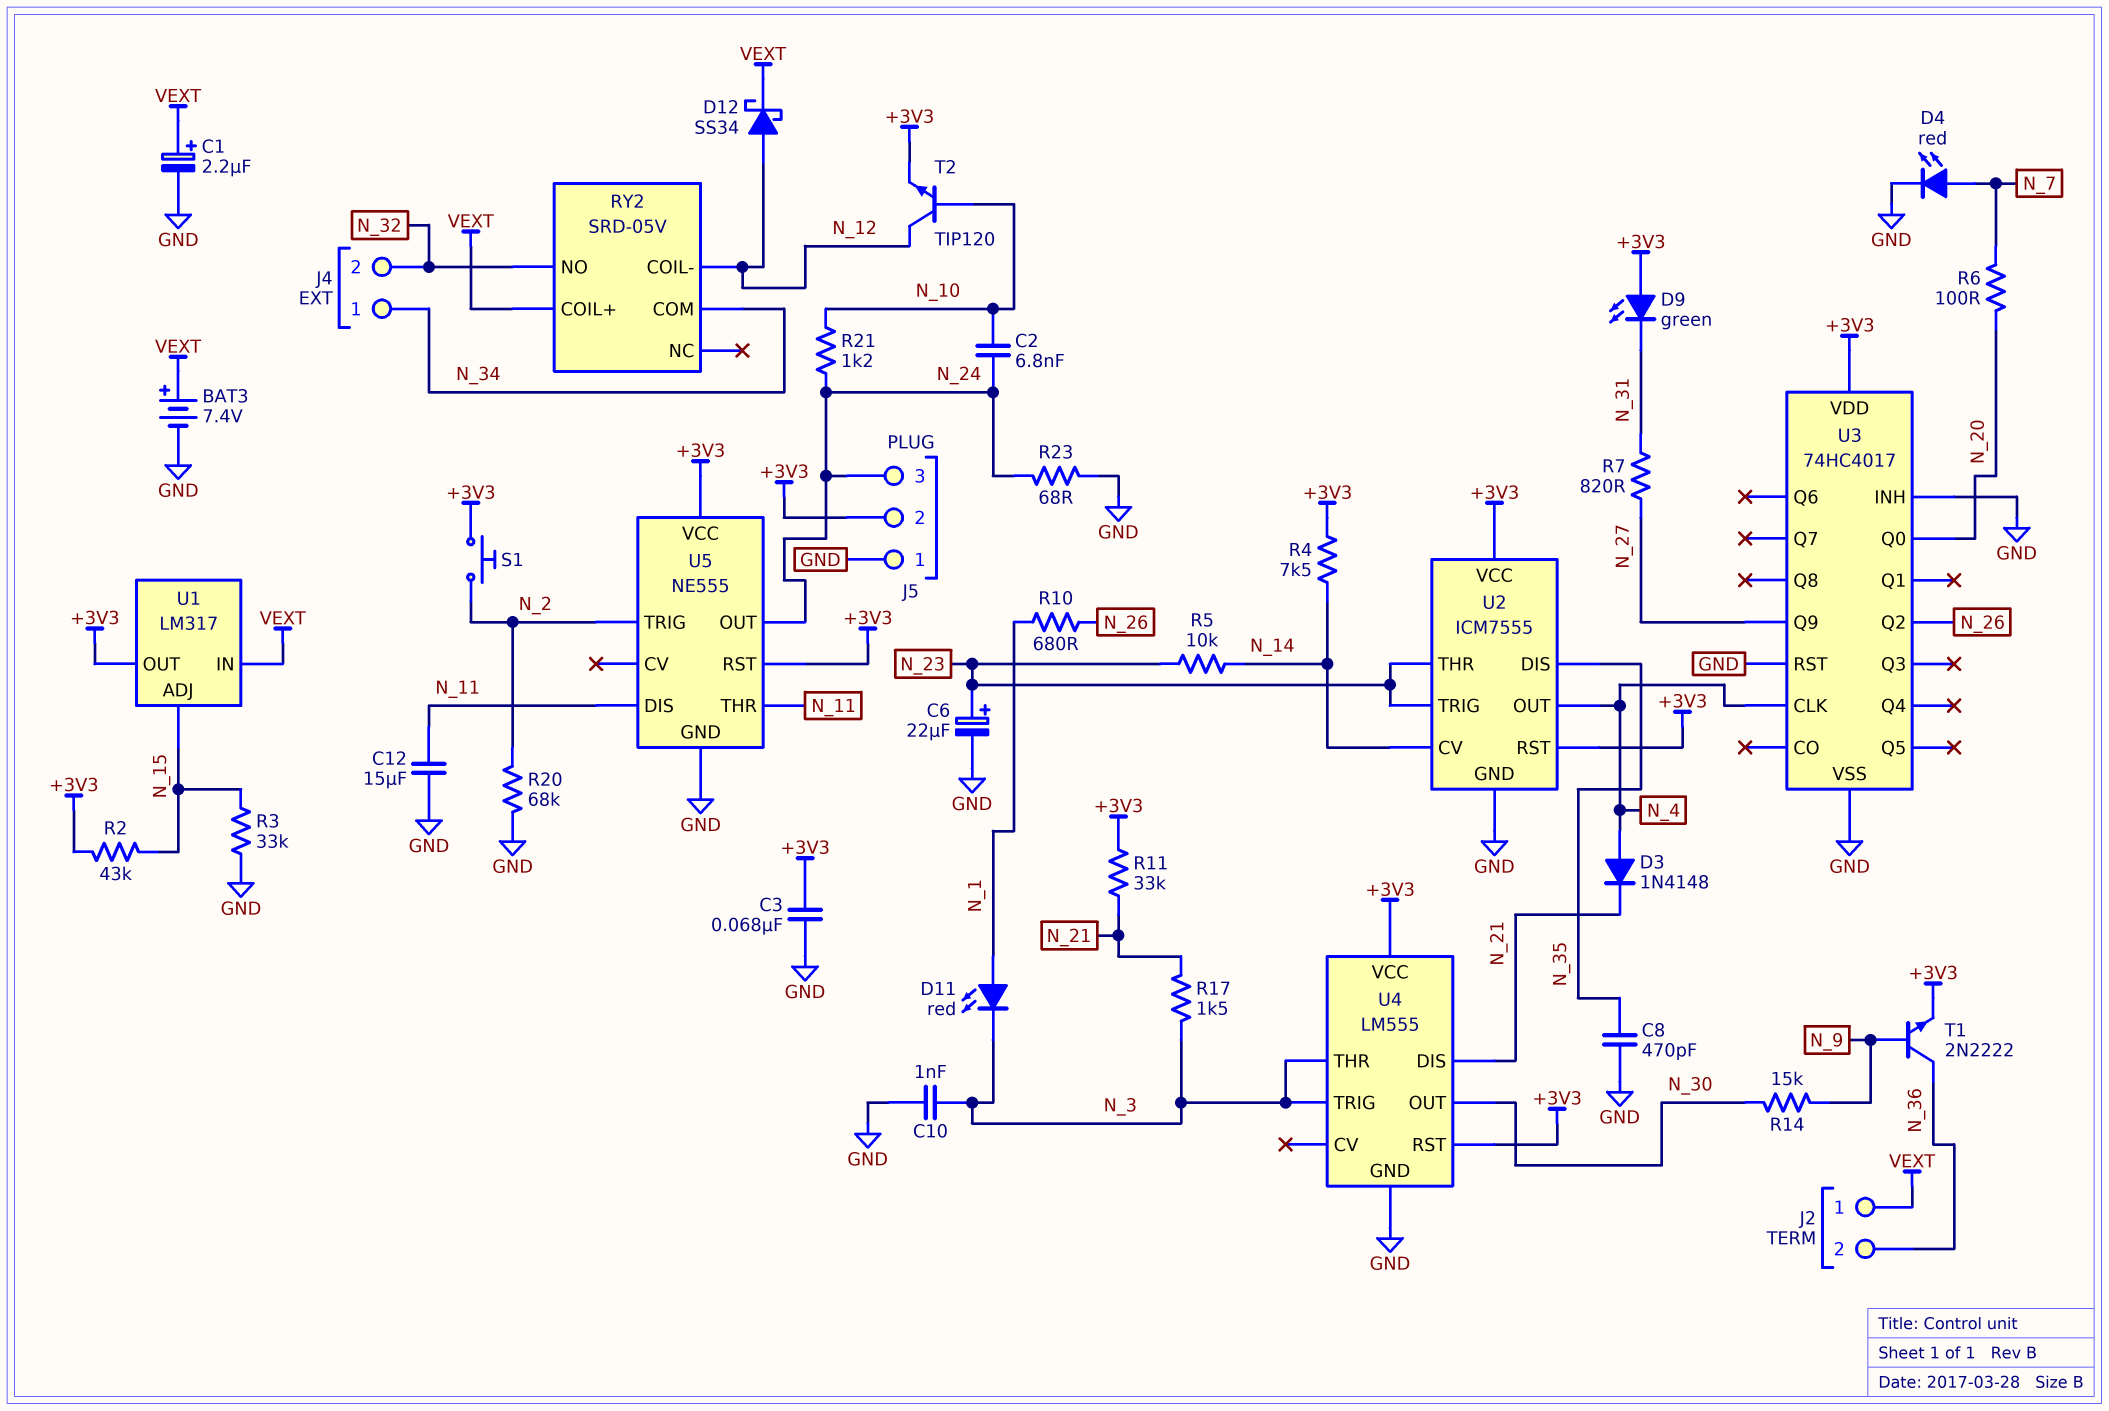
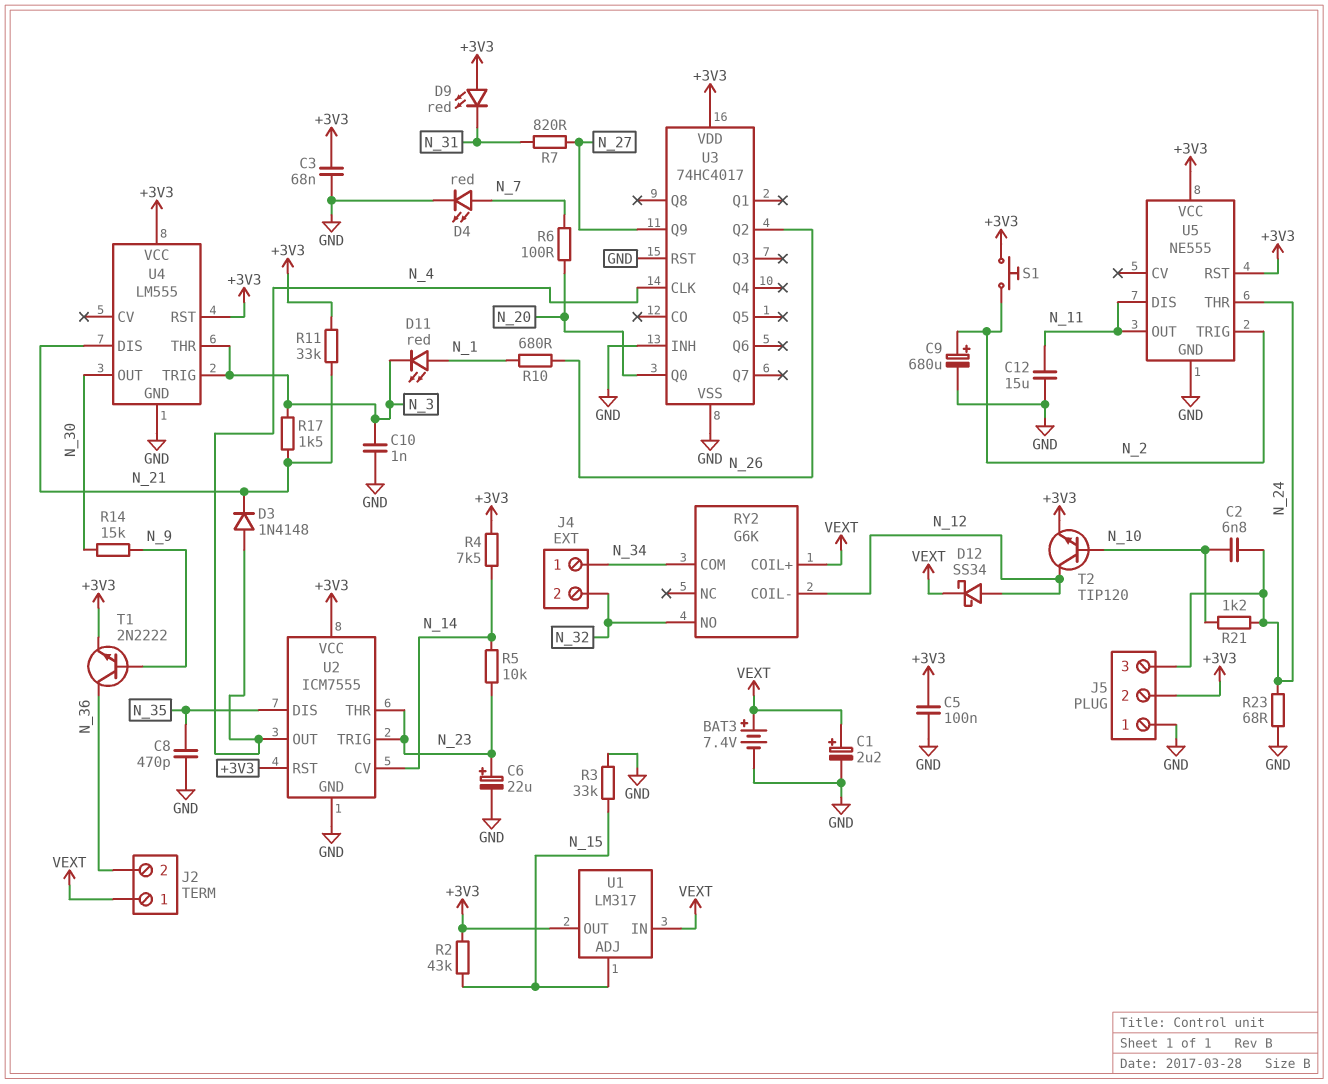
C5: none -> 100nF (+3V3, GND)
C9: none -> 680uF (plus N_2, minus GND)
D9: LED green (A +3V3, K N_31) -> LED red (A +3V3, K N_31)
R20: 68k (GND, N_2) -> none
RY2: SRD-05V -> G6K
U5 pin OUT: N_24 -> N_11
U5 pin THR: N_11 -> N_24

